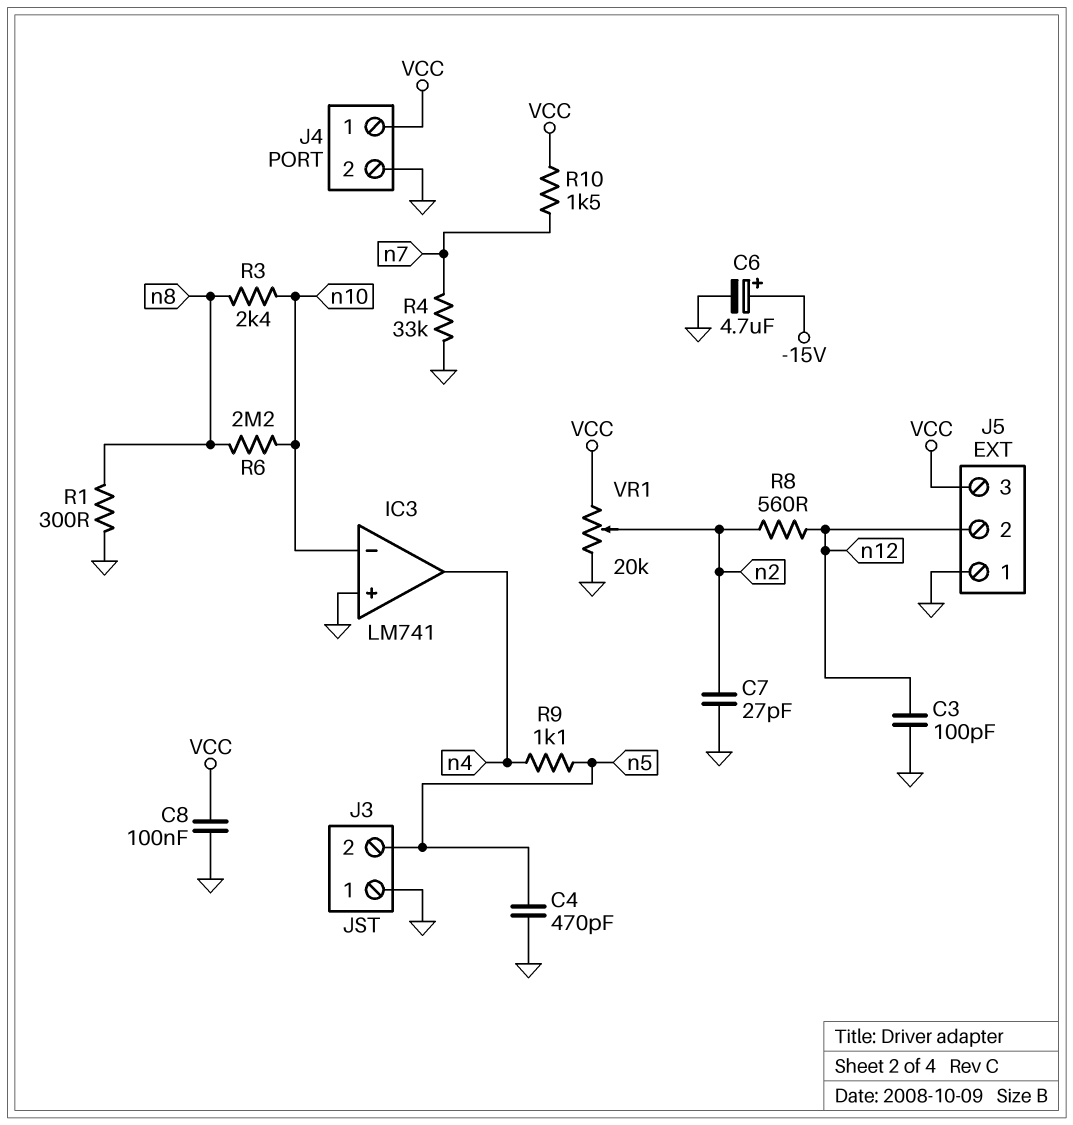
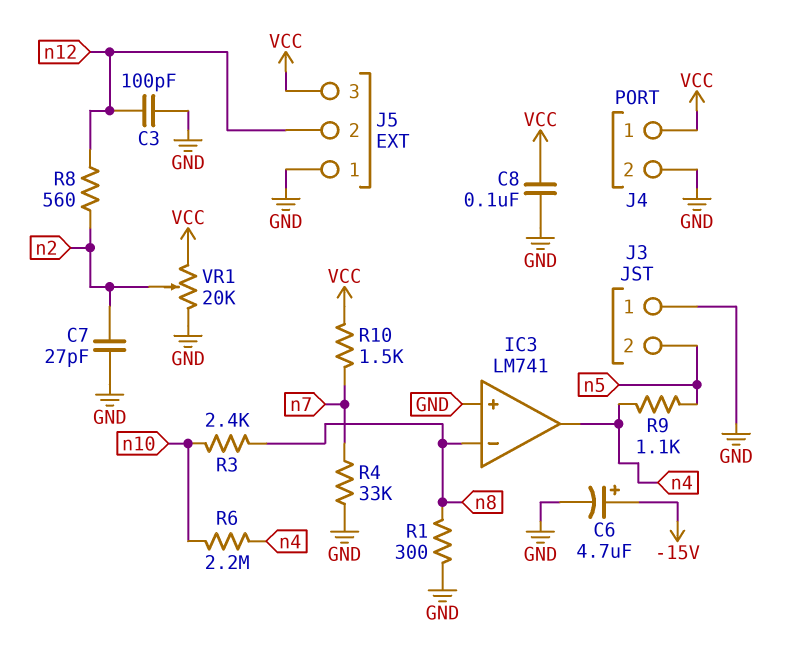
C4: 470pF (GND, n5) -> none
IC3 pin in-: n10 -> n8
R6: 2.2M (n8, n10) -> 2.2M (n4, n10)

